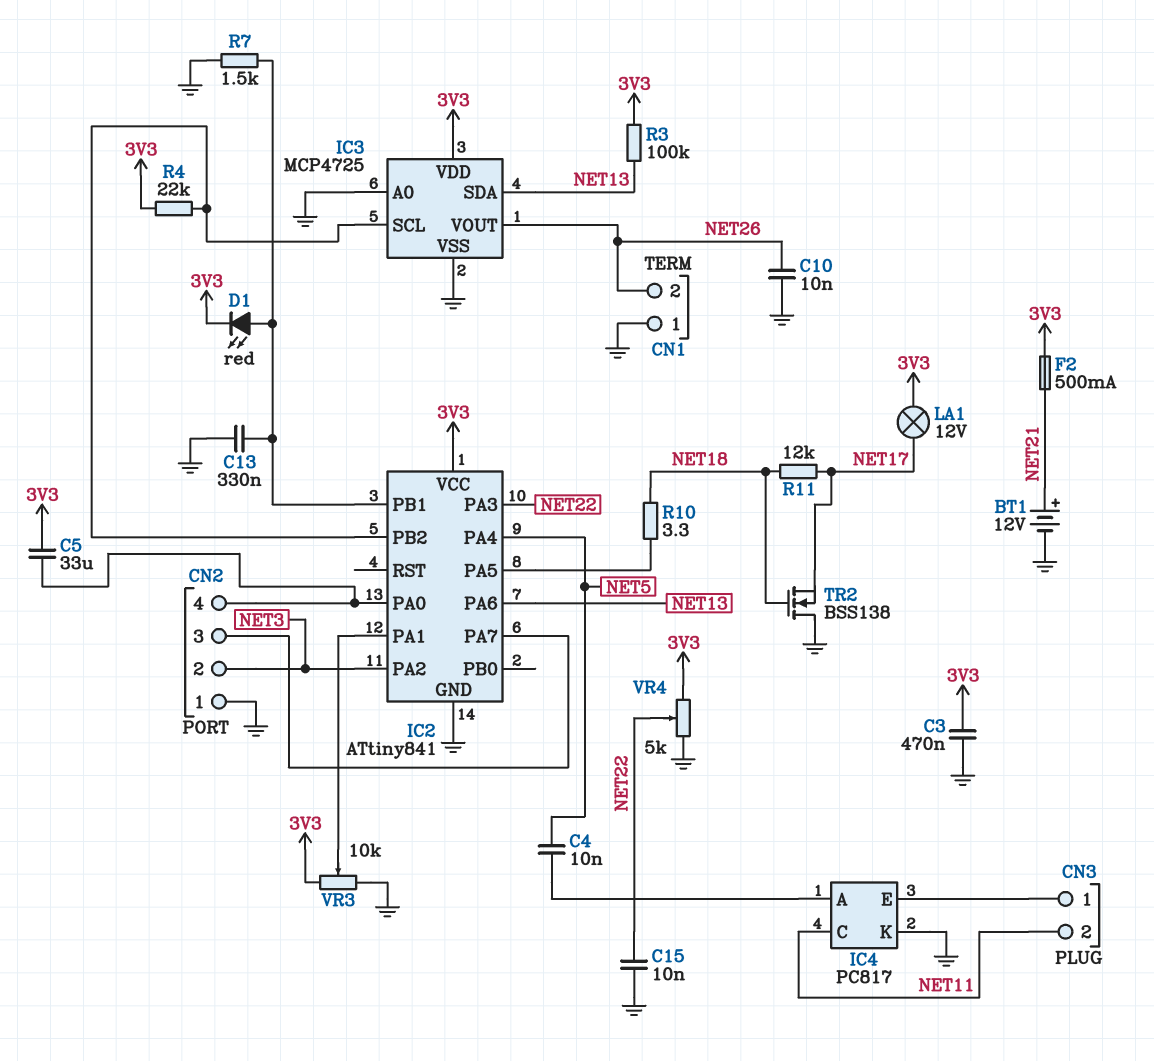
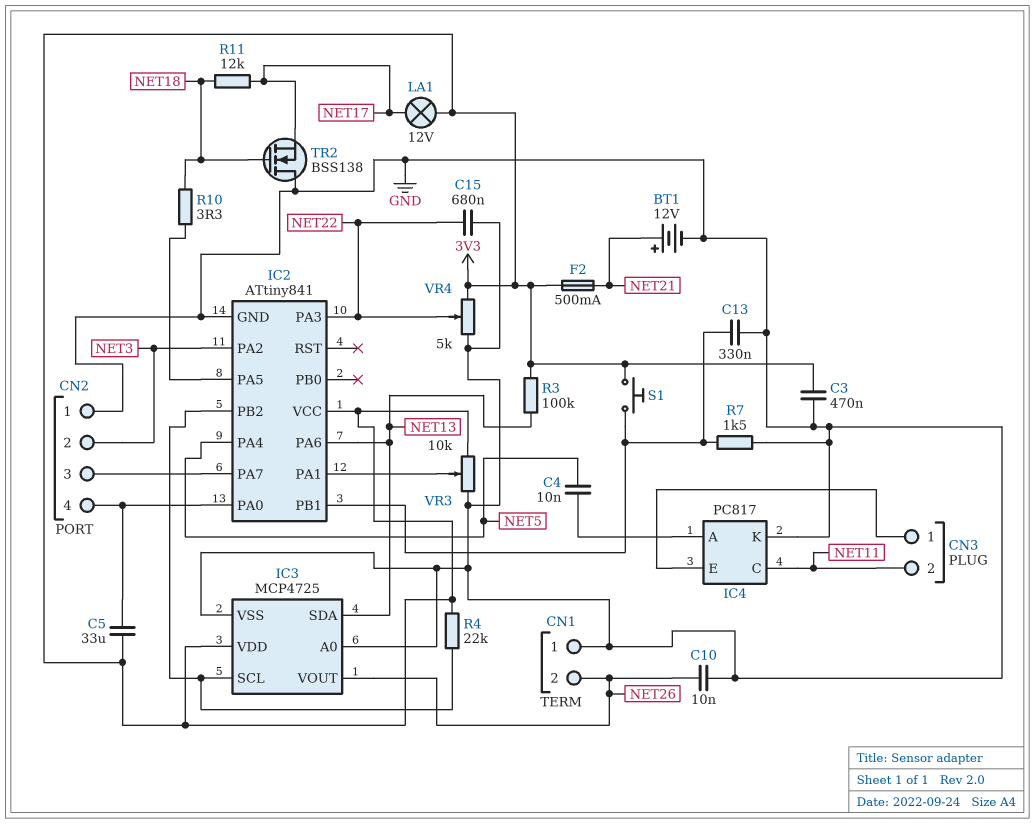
C15: 10nF (GND, NET22) -> 680nF (GND, NET22)
D1: LED red (A IC2/PB1, K 3V3) -> none
S1: none -> button (3V3, IC2/PB1)

